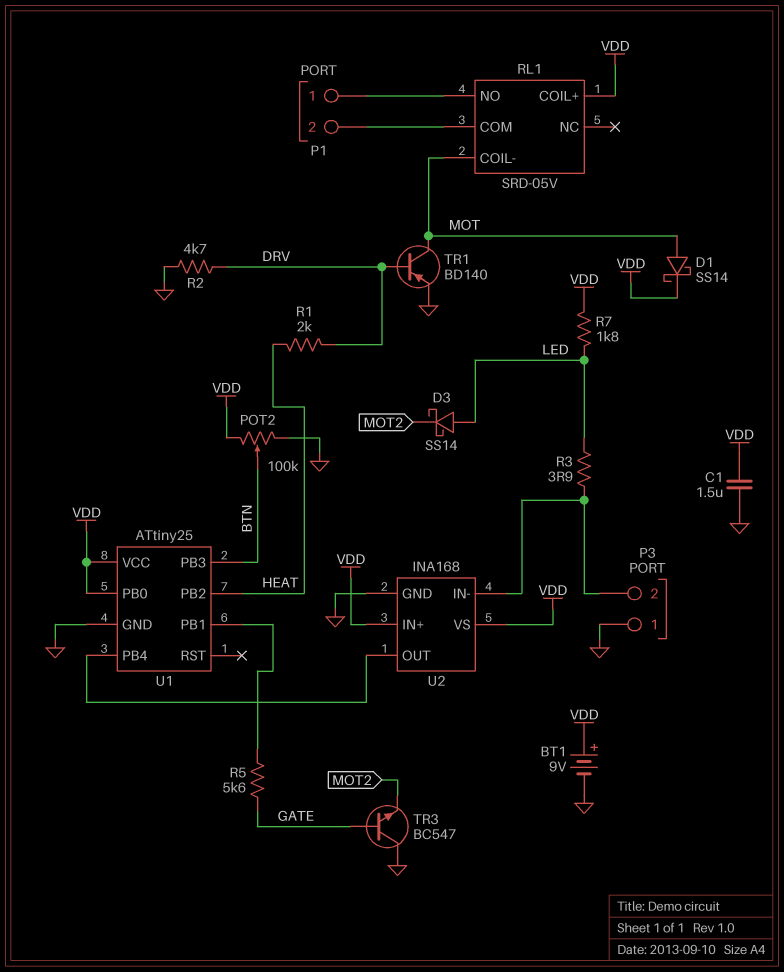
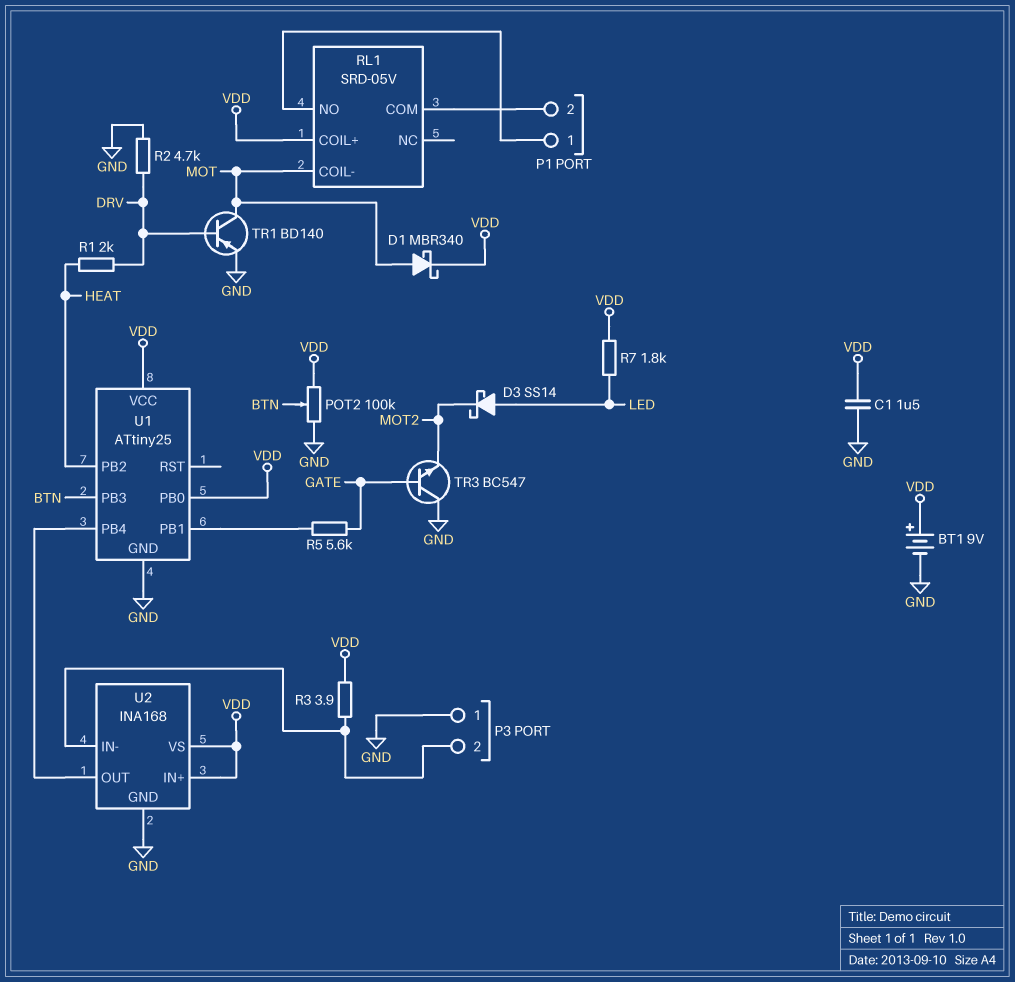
D1: schottky SS14 (A MOT, K VDD) -> schottky MBR340 (A MOT, K VDD)
R3: 3.9 (LED, P3/2) -> 3.9 (P3/2, VDD)

